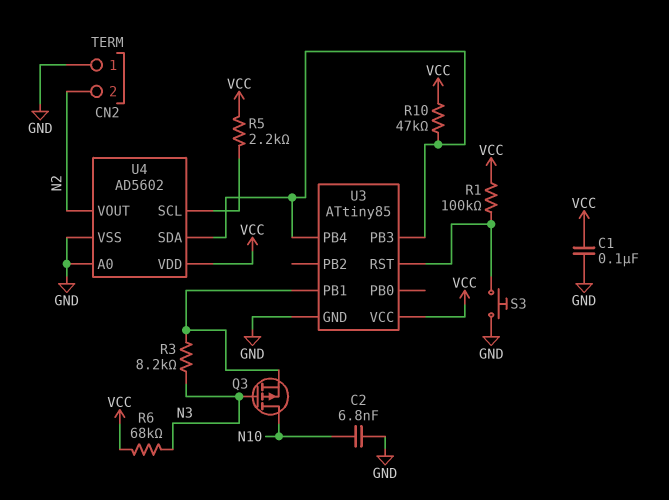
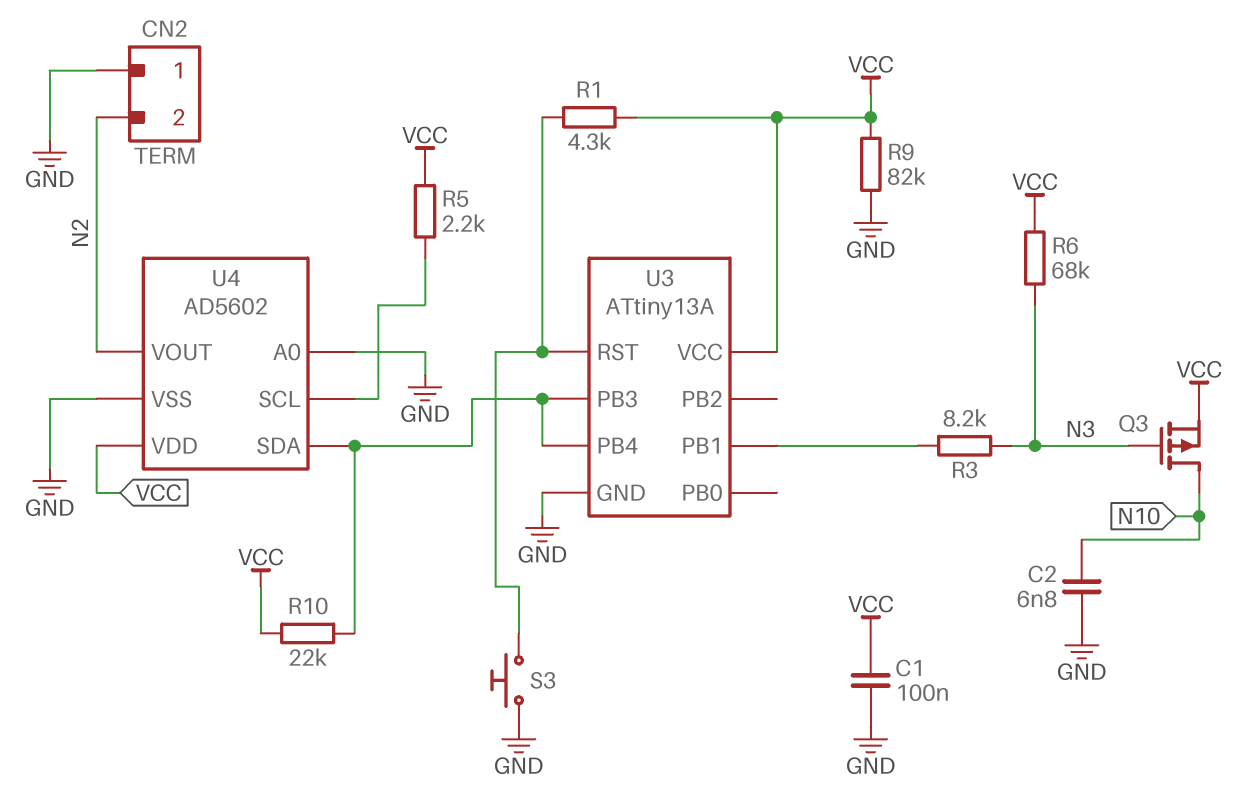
Q3: PMOS (G N3, D N10, S U3/PB1) -> PMOS (G N3, D N10, S VCC)
R1: 100k (U3/RST, VCC) -> 4.3k (U3/RST, VCC)
R9: none -> 82k (GND, VCC)
R10: 47k (U3/PB3, VCC) -> 22k (U3/PB3, VCC)
U3: ATtiny85 -> ATtiny13A

